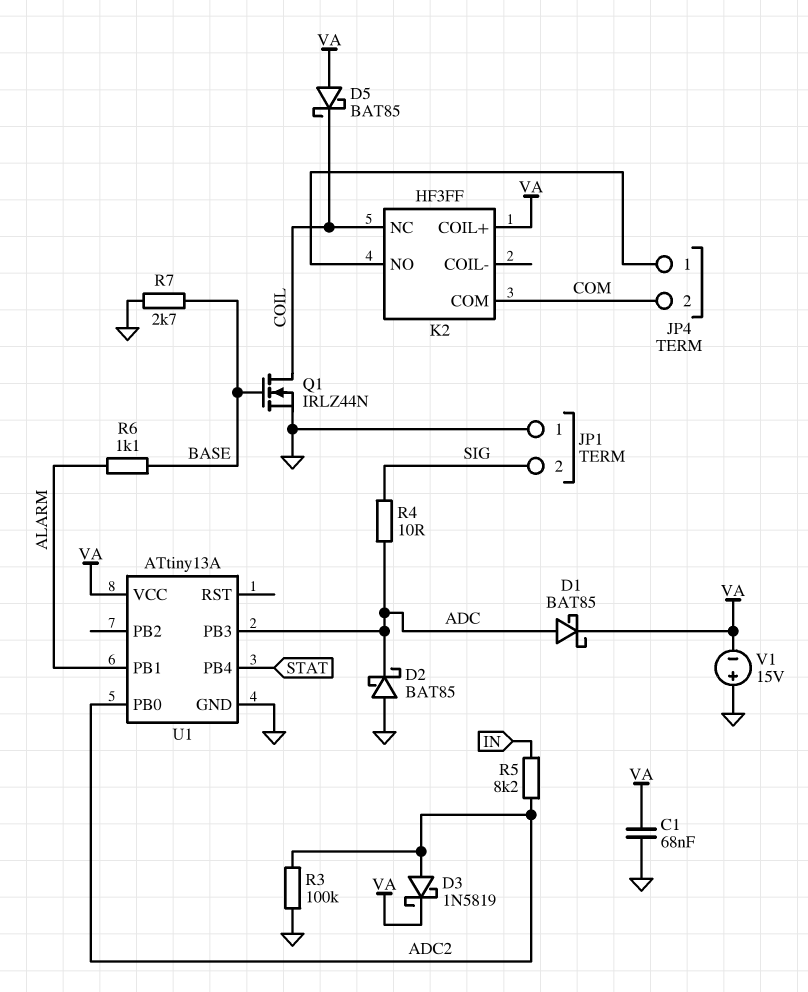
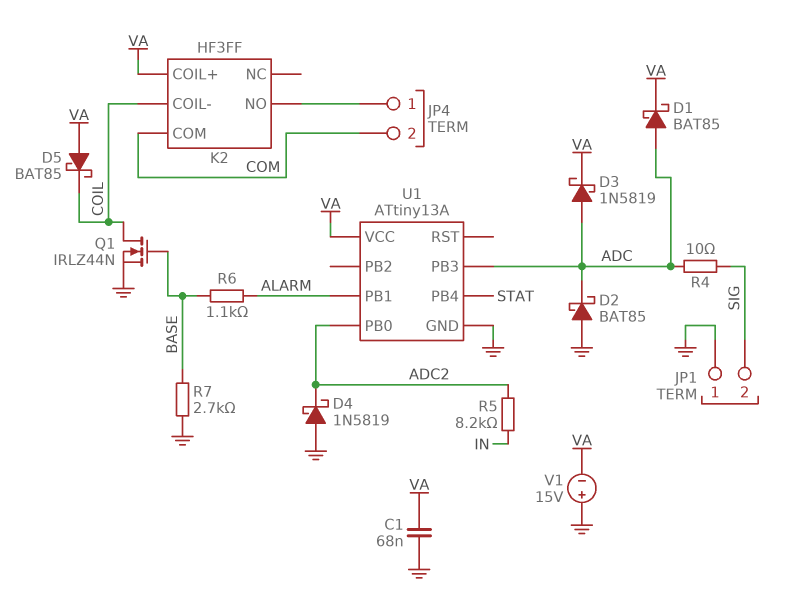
D3: schottky 1N5819 (A ADC2, K VA) -> schottky 1N5819 (A ADC, K VA)
D4: none -> schottky 1N5819 (A GND, K ADC2)
K2 pin COIL-: none -> COIL
K2 pin NC: COIL -> none
R3: 100k (ADC2, GND) -> none

